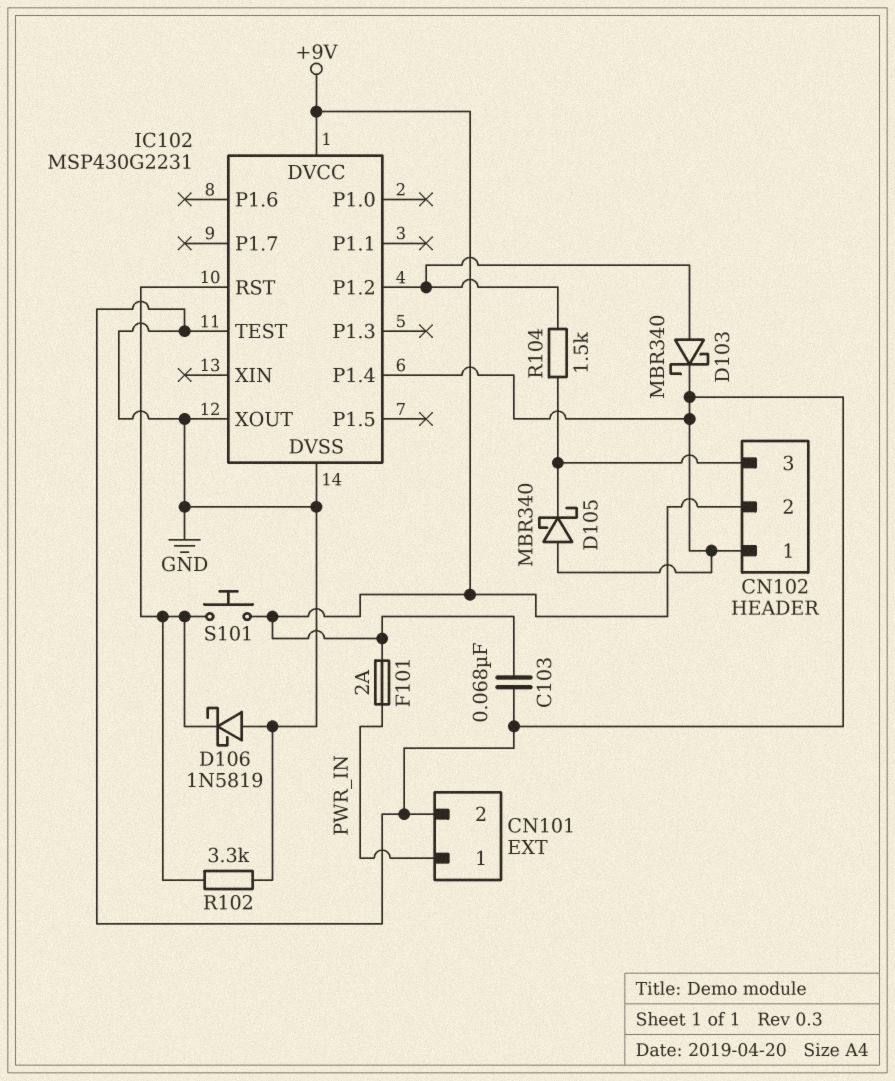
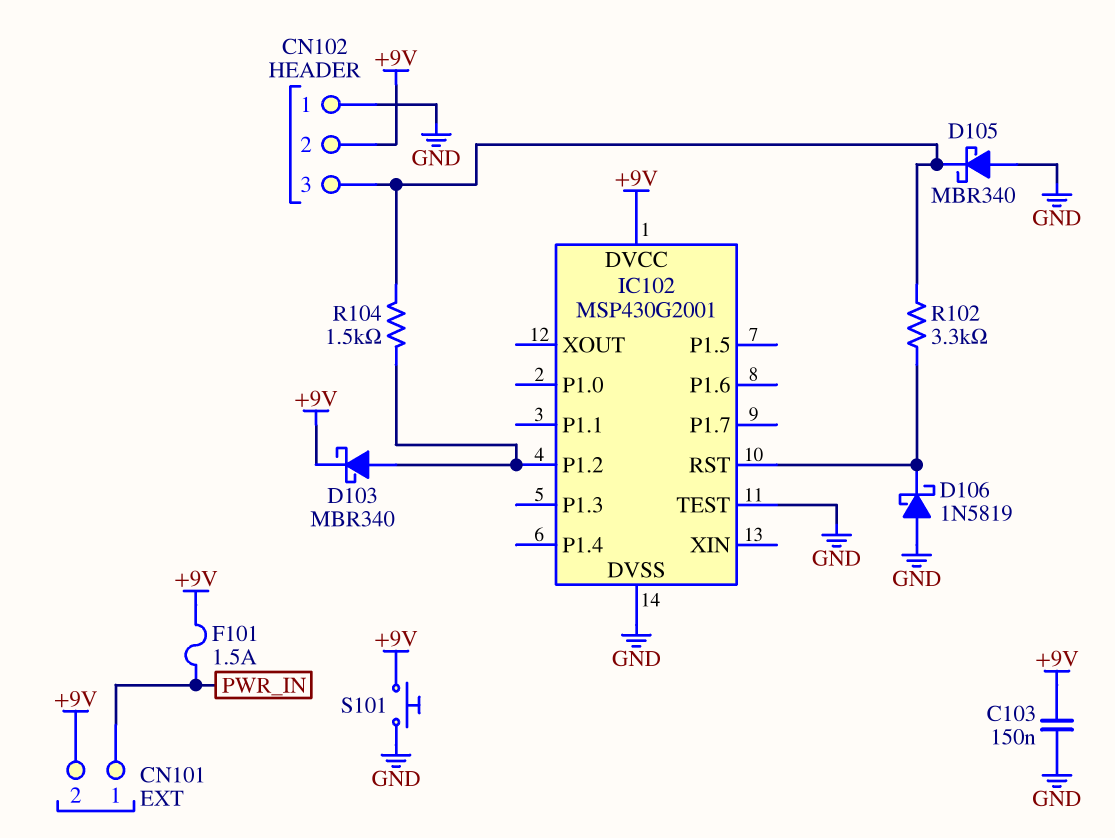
C103: 68nF (+9V, GND) -> 150nF (+9V, GND)
CN101 pin 2: GND -> +9V
D103: schottky MBR340 (A IC102/P1.2, K GND) -> schottky MBR340 (A IC102/P1.2, K +9V)
F101: 2A (+9V, PWR_IN) -> 1.5A (+9V, PWR_IN)
IC102: MSP430G2231 -> MSP430G2001
IC102 pin P1.4: GND -> none
IC102 pin XOUT: GND -> none
R102: 3.3k (GND, IC102/RST) -> 3.3k (CN102/3, IC102/RST)
S101: button (+9V, IC102/RST) -> button (+9V, GND)

